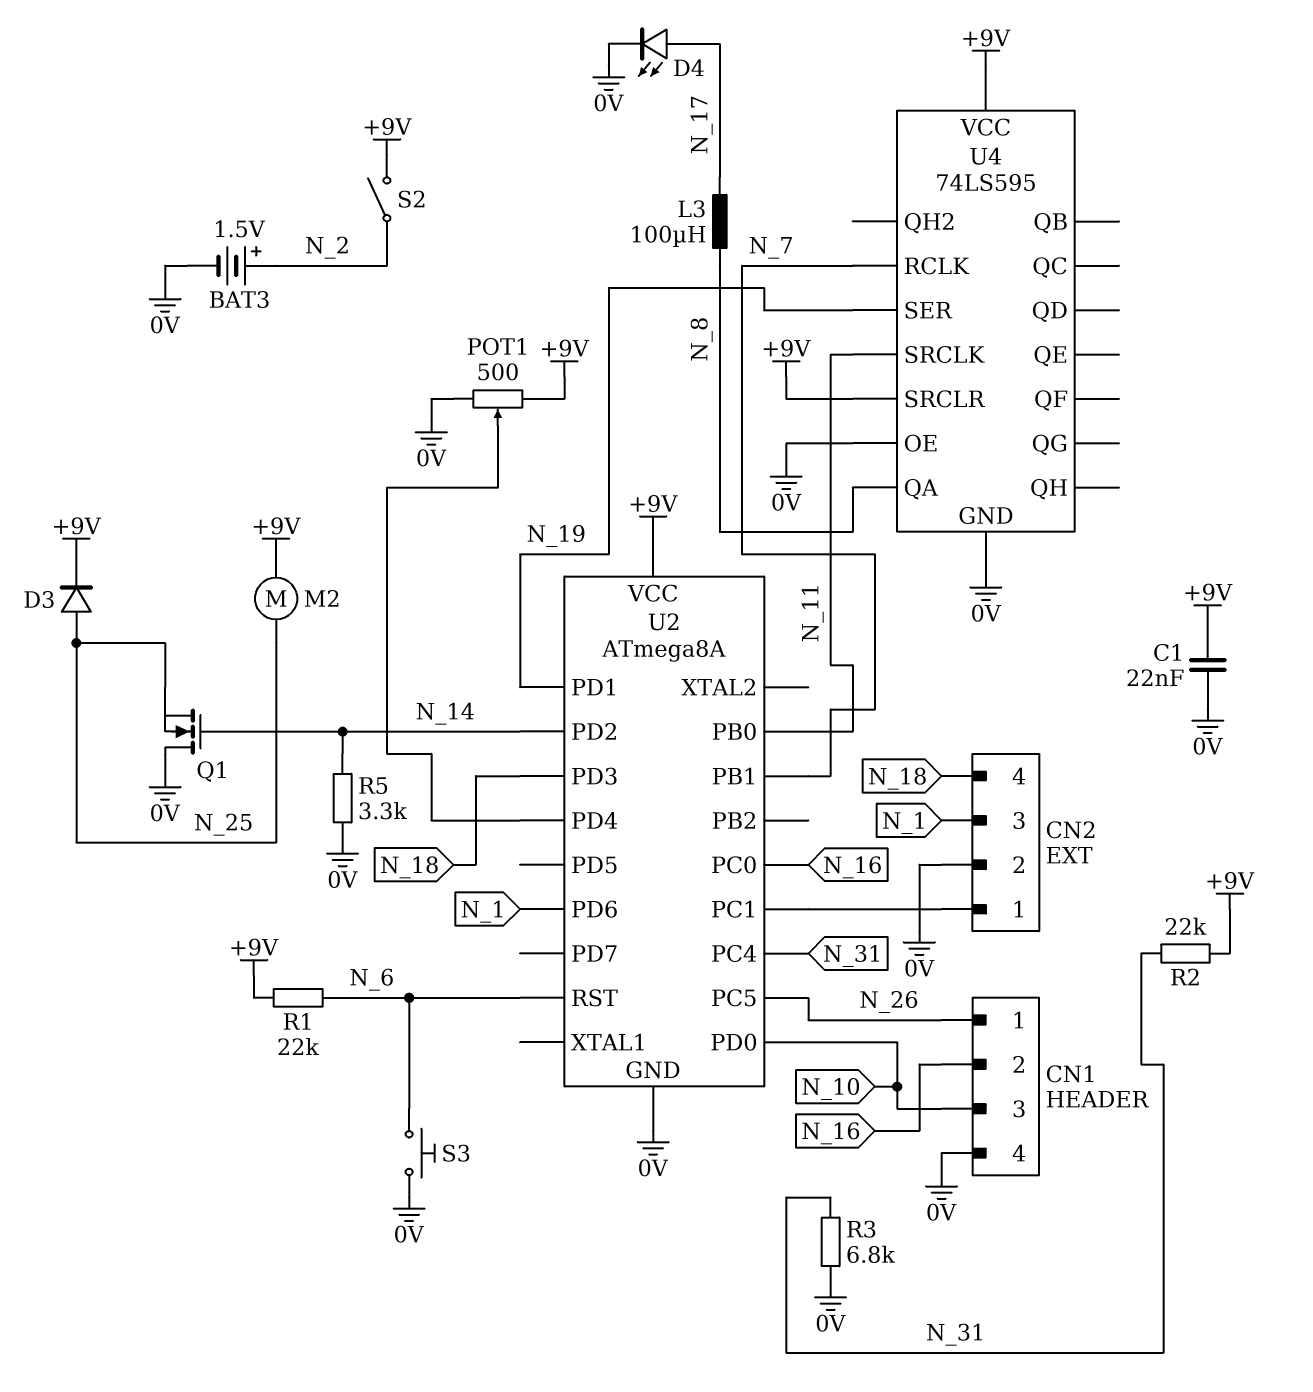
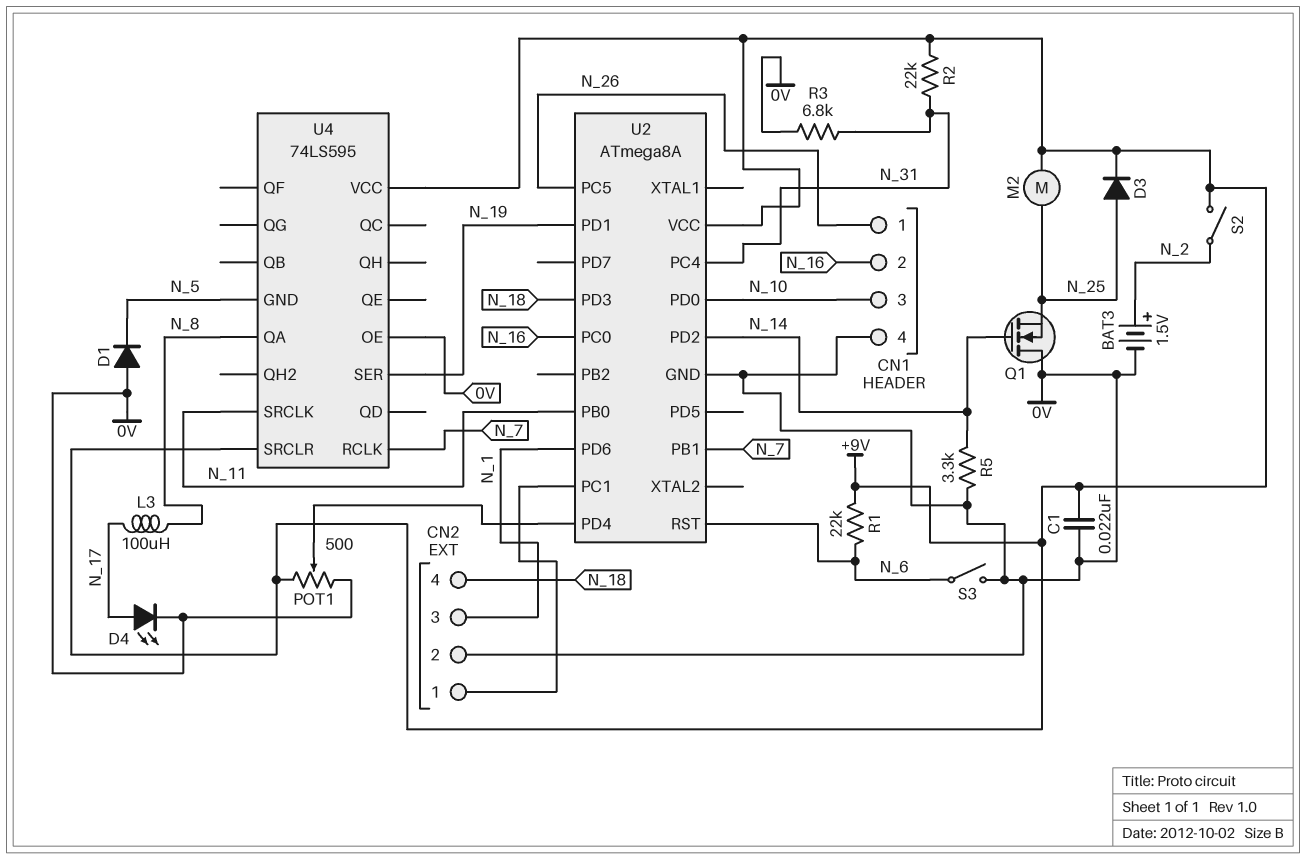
D1: none -> diode (A 0V, K N_5)
S3: button (0V, N_6) -> switch (0V, N_6)
U4 pin GND: 0V -> N_5

